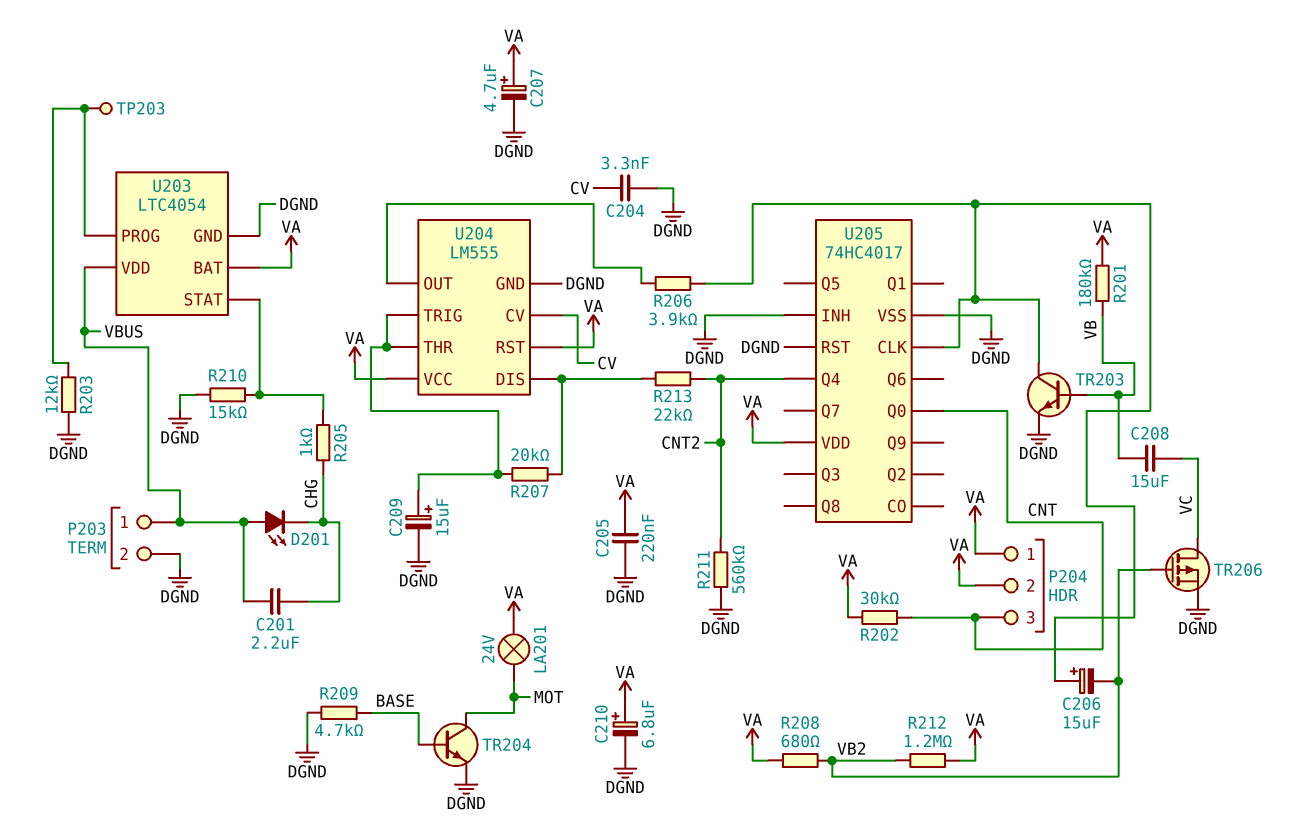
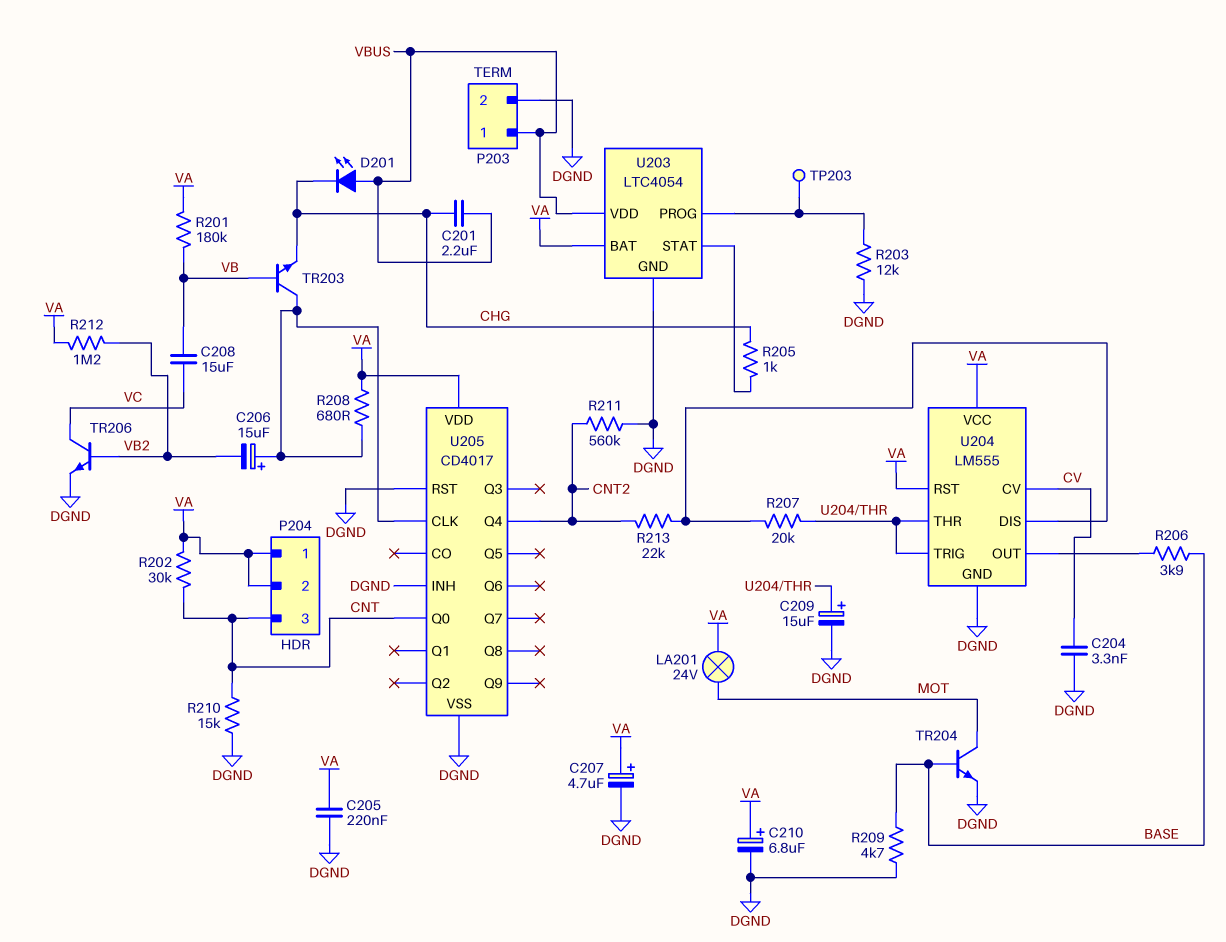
R206: 3.9k (U204/OUT, U205/CLK) -> 3.9k (BASE, U204/OUT)
R208: 680 (VA, VB2) -> 680 (U205/CLK, VA)
R210: 15k (DGND, U203/STAT) -> 15k (CNT, DGND)
TR203: NPN (B VB, C U205/CLK, E DGND) -> NPN (B VB, C U205/CLK, E CHG)
TR206: PMOS (G VB2, D VC, S DGND) -> NPN (B VB2, C VC, E DGND)
U205: 74HC4017 -> CD4017

